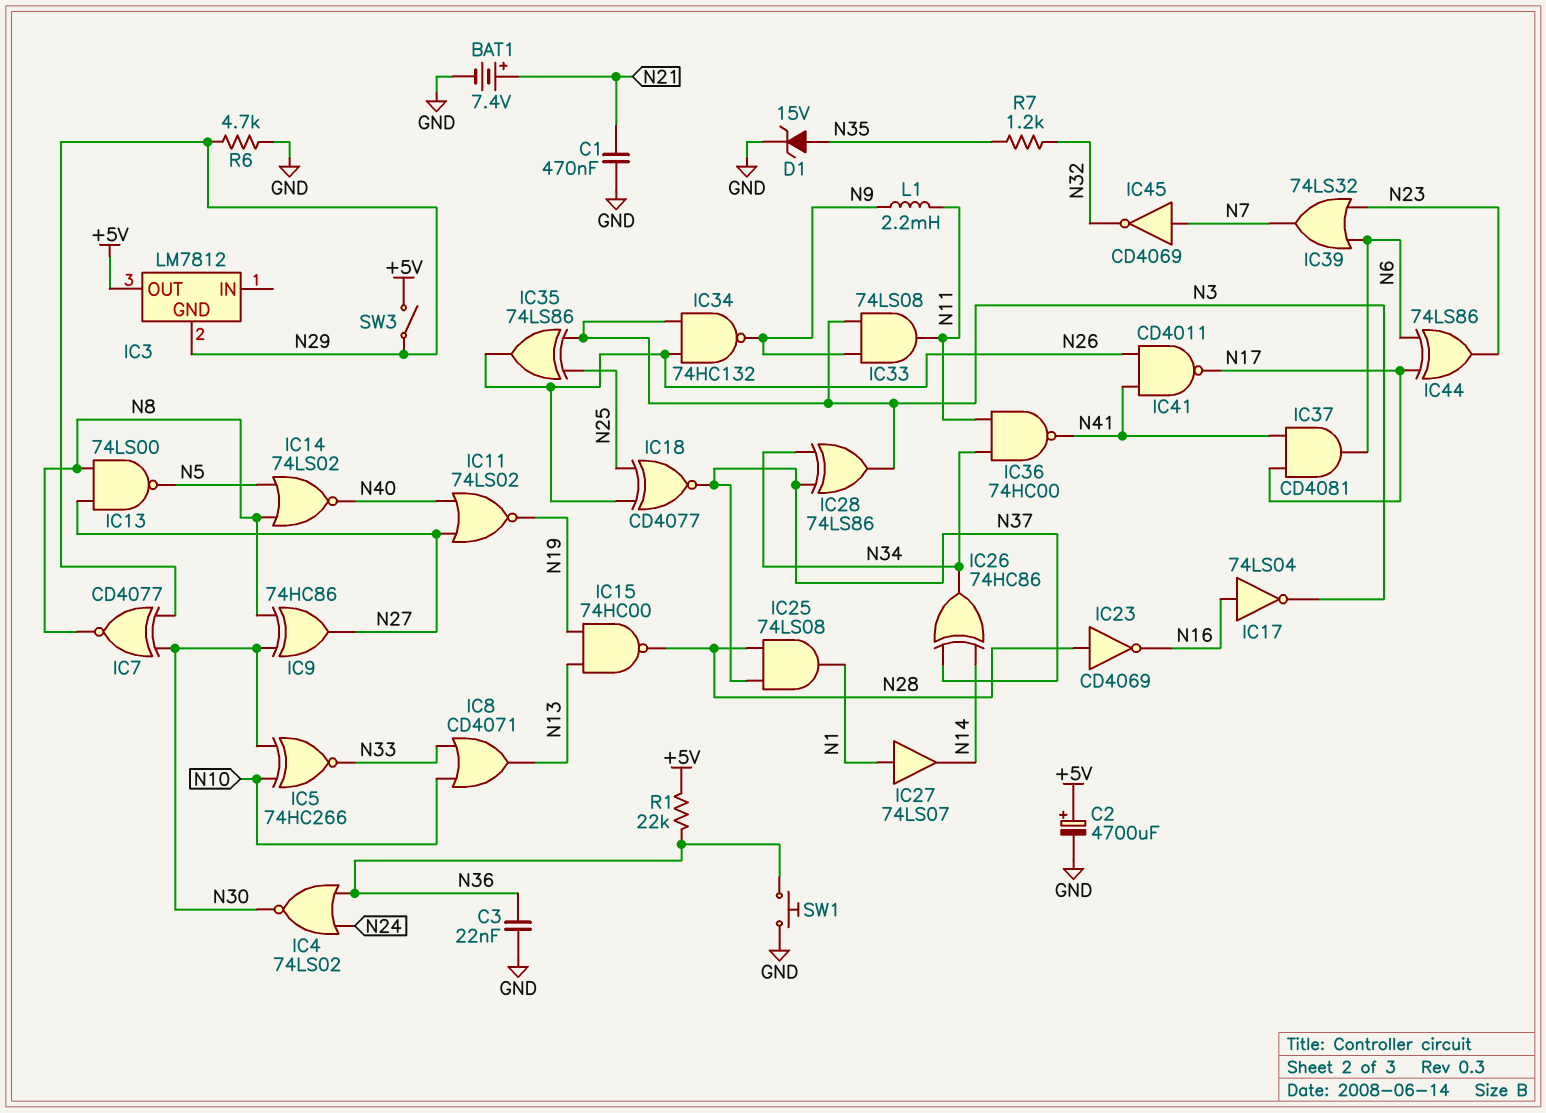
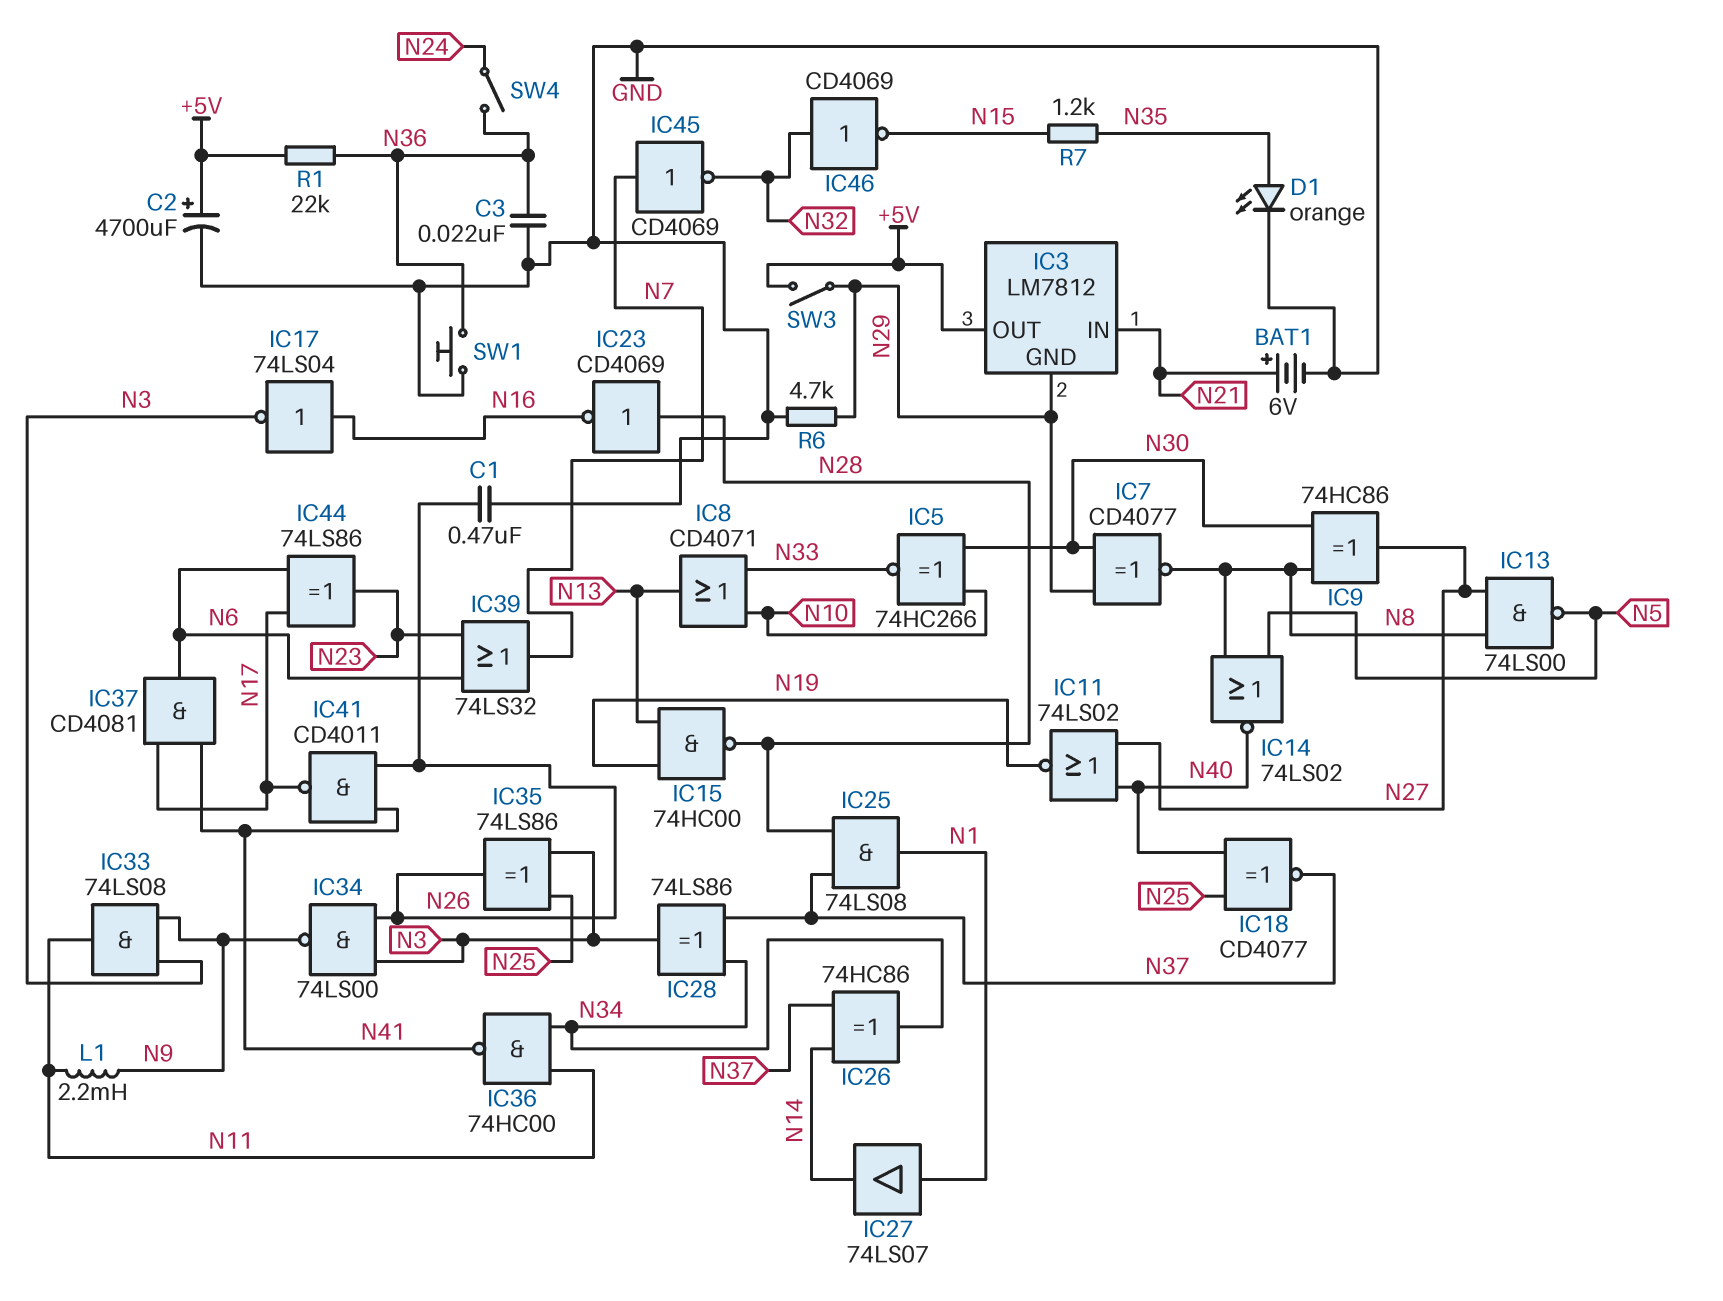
BAT1: 7.4V (plus N21, minus GND) -> 6V (plus N21, minus GND)
C1: 470nF (GND, N21) -> 470nF (GND, N26)
D1: zener 15V (A N35, K GND) -> LED orange (A N35, K GND)
IC3 pin IN: none -> N21
IC4: NOR 74LS02 (in N24, in N36, out N30) -> none
IC18: XNOR CD4077 (in N25, in N26, out N37) -> XNOR CD4077 (in N25, in N40, out N37)
IC34: NAND 74HC132 (in N3, in N26, out N9) -> NAND 74LS00 (in N3, in N26, out N9)
IC46: none -> NOT CD4069 (in N32, out N15)
R7: 1.2k (N32, N35) -> 1.2k (N15, N35)
SW4: none -> switch (N24, N36)

